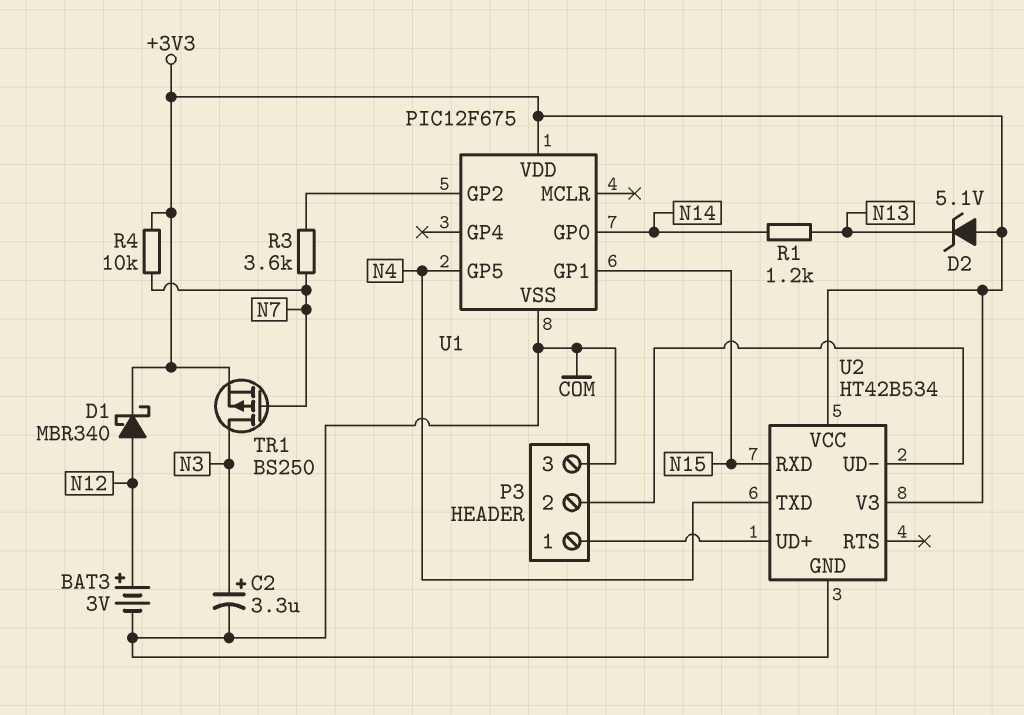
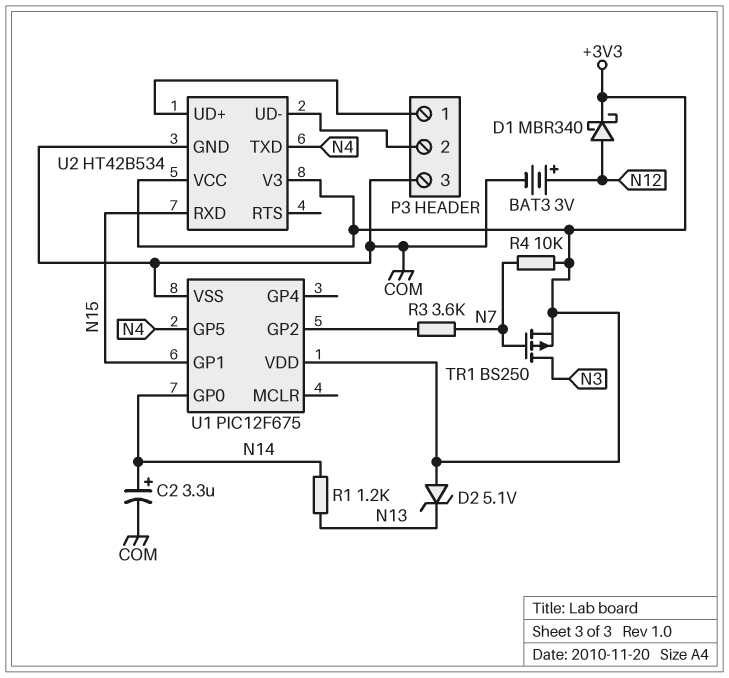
C2: 3.3uF (plus N3, minus COM) -> 3.3uF (plus N14, minus COM)

